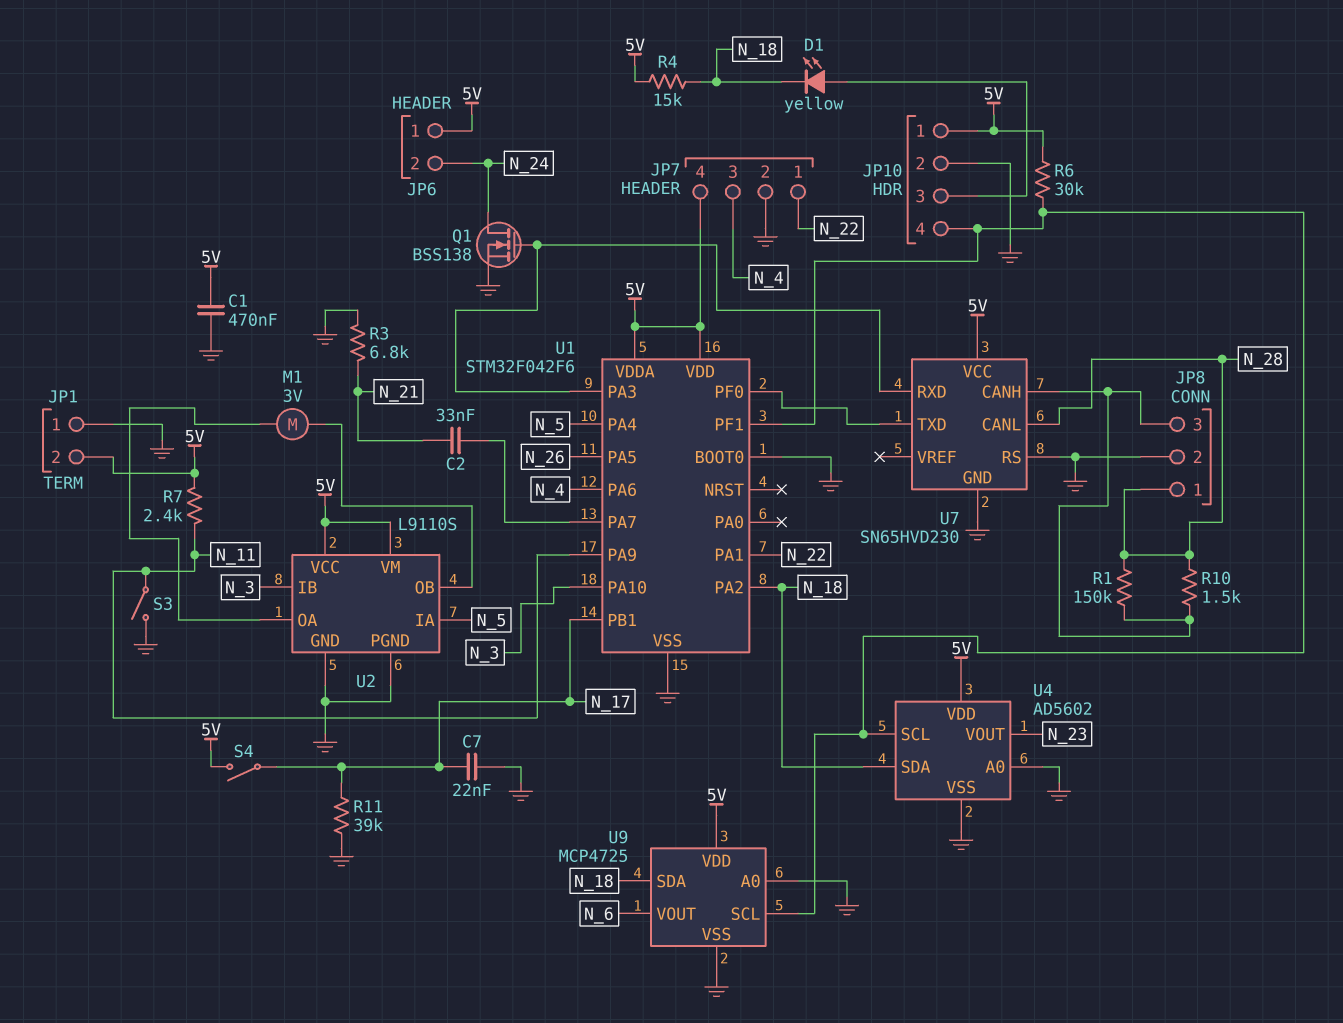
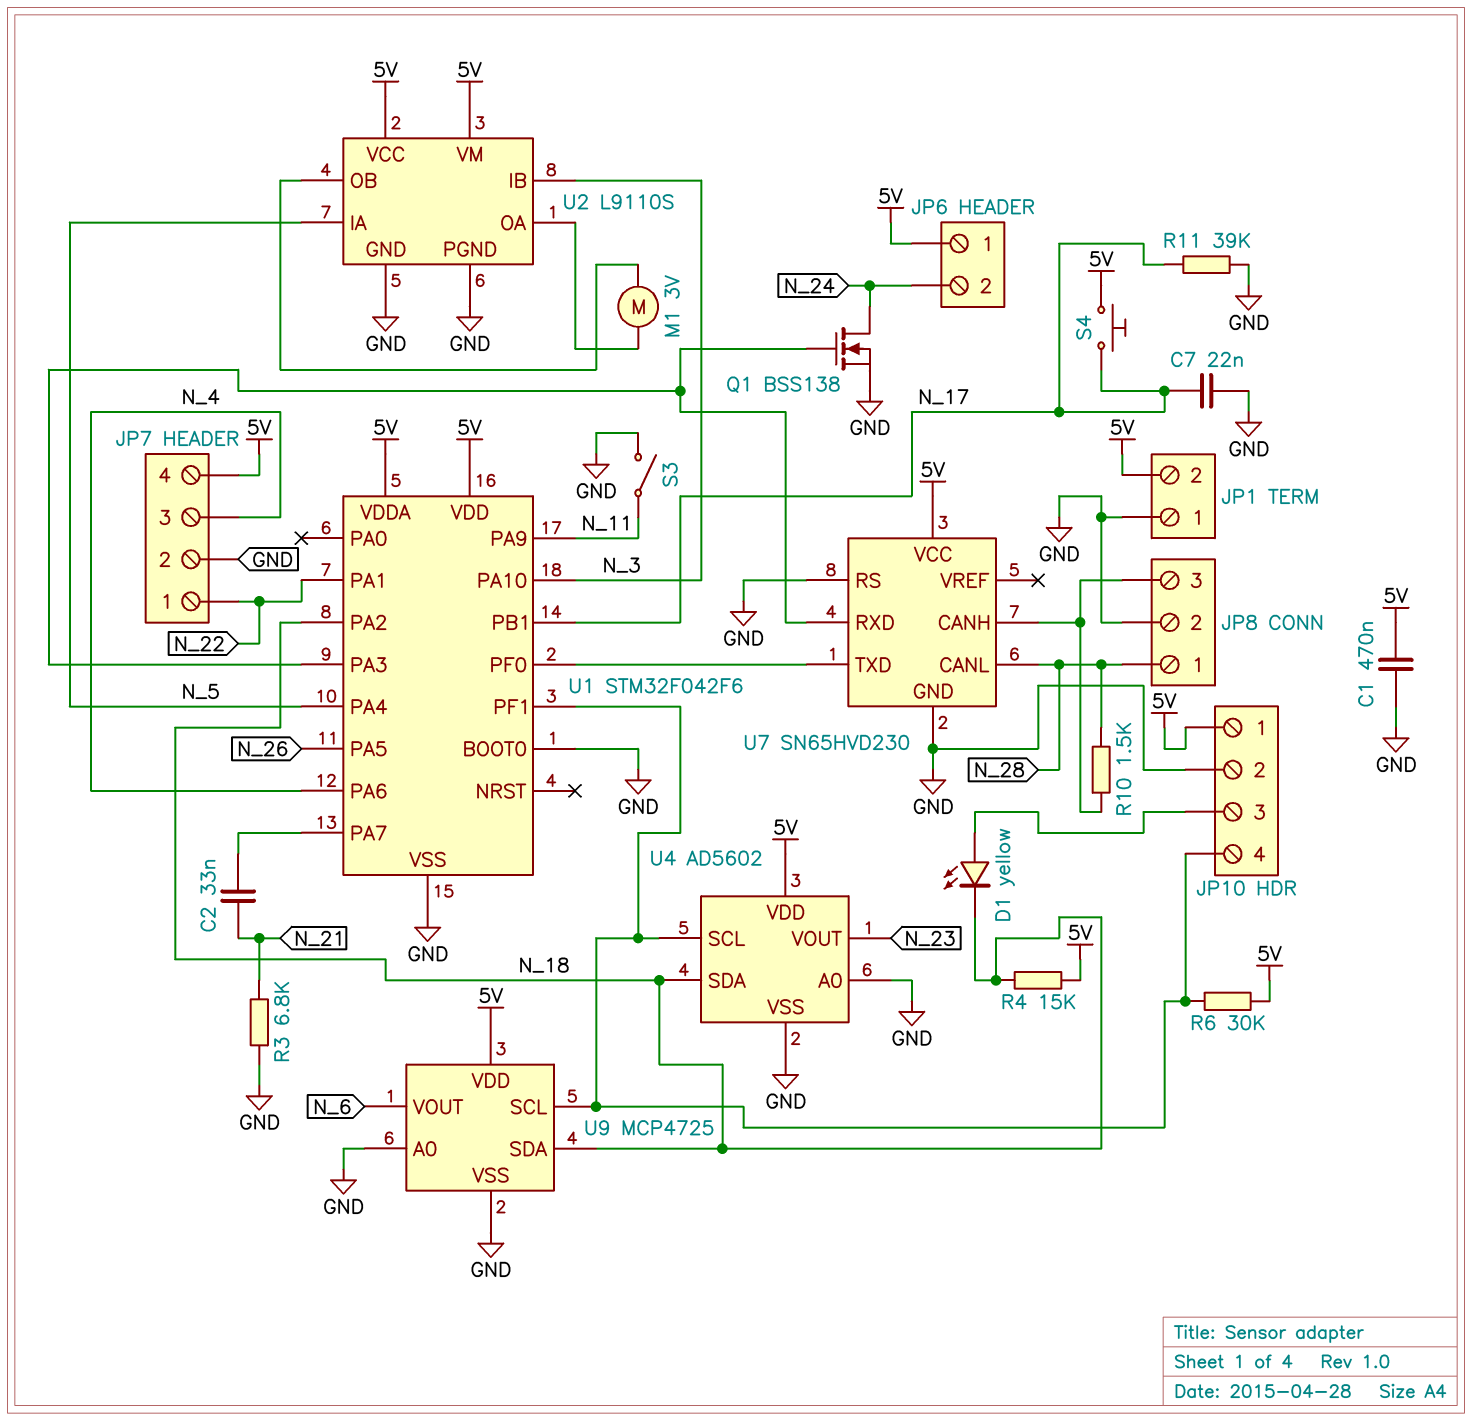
R1: 150k (JP8/3, N_28) -> none
R7: 2.4k (5V, N_11) -> none
S4: switch (5V, N_17) -> button (5V, N_17)

